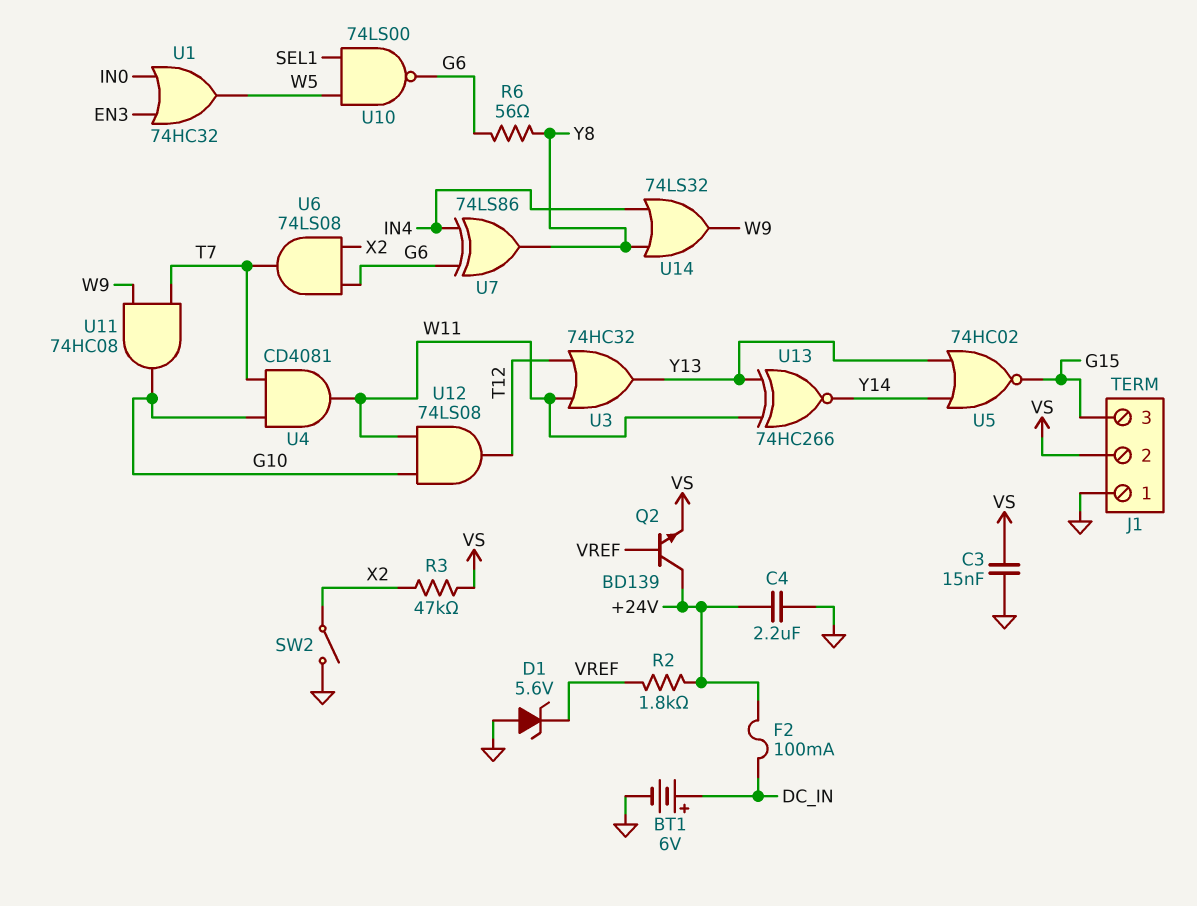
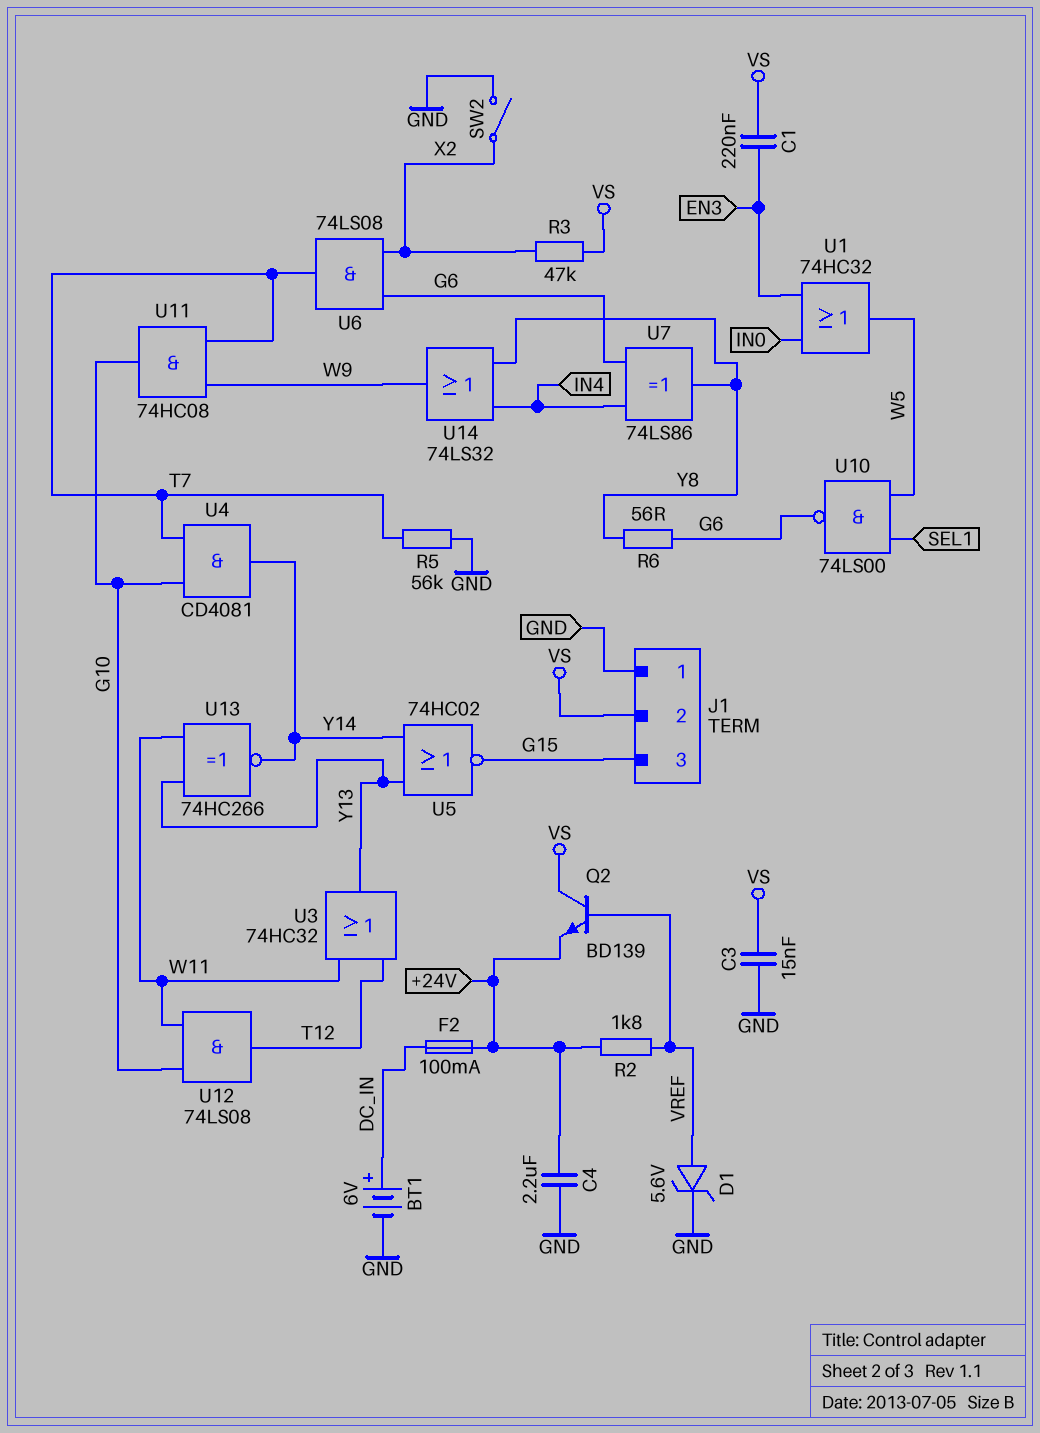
C1: none -> 220nF (EN3, VS)
D1: zener 5.6V (A GND, K VREF) -> zener 5.6V (A VREF, K GND)
Q2: NPN BD139 (B VREF, C +24V, E VS) -> NPN BD139 (B VREF, C VS, E +24V)
R5: none -> 56k (GND, T7)
U4: AND CD4081 (in G10, in T7, out W11) -> AND CD4081 (in G10, in T7, out Y14)

